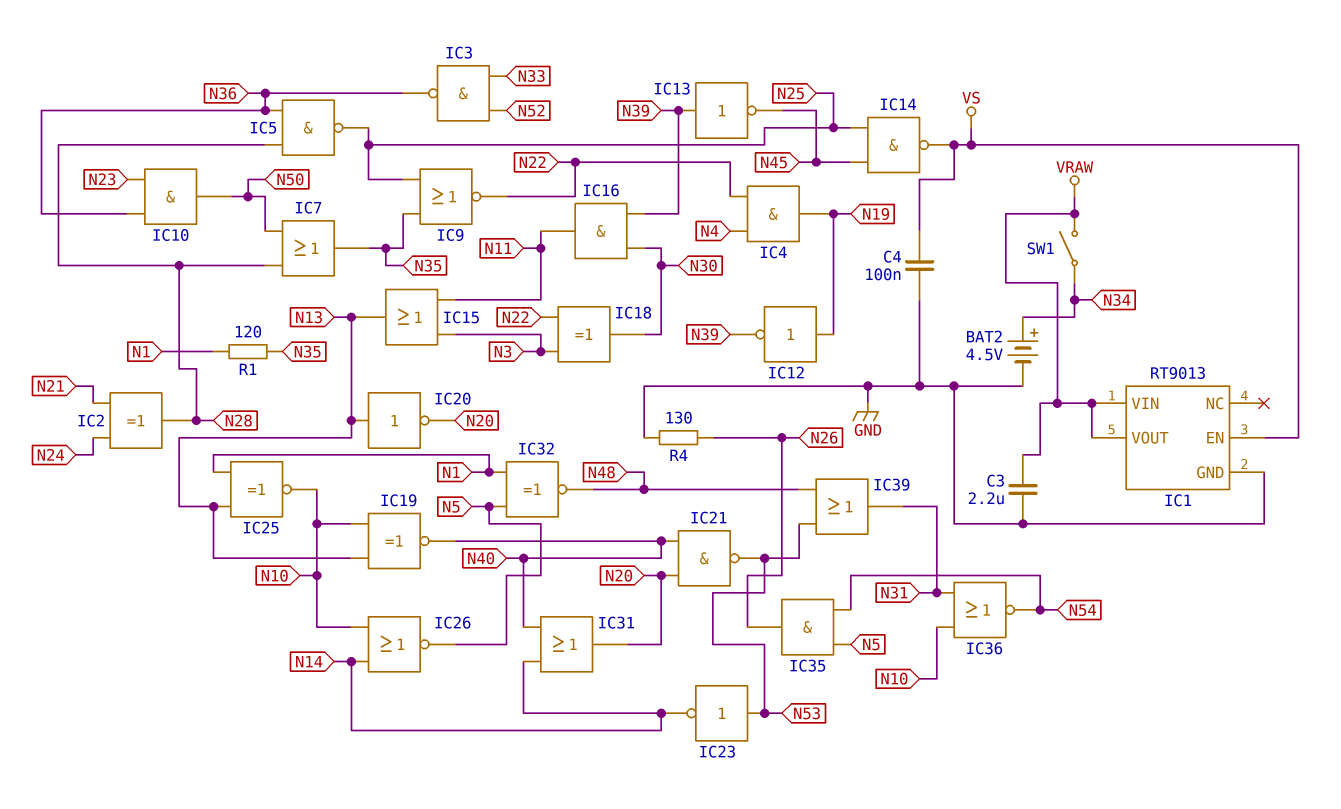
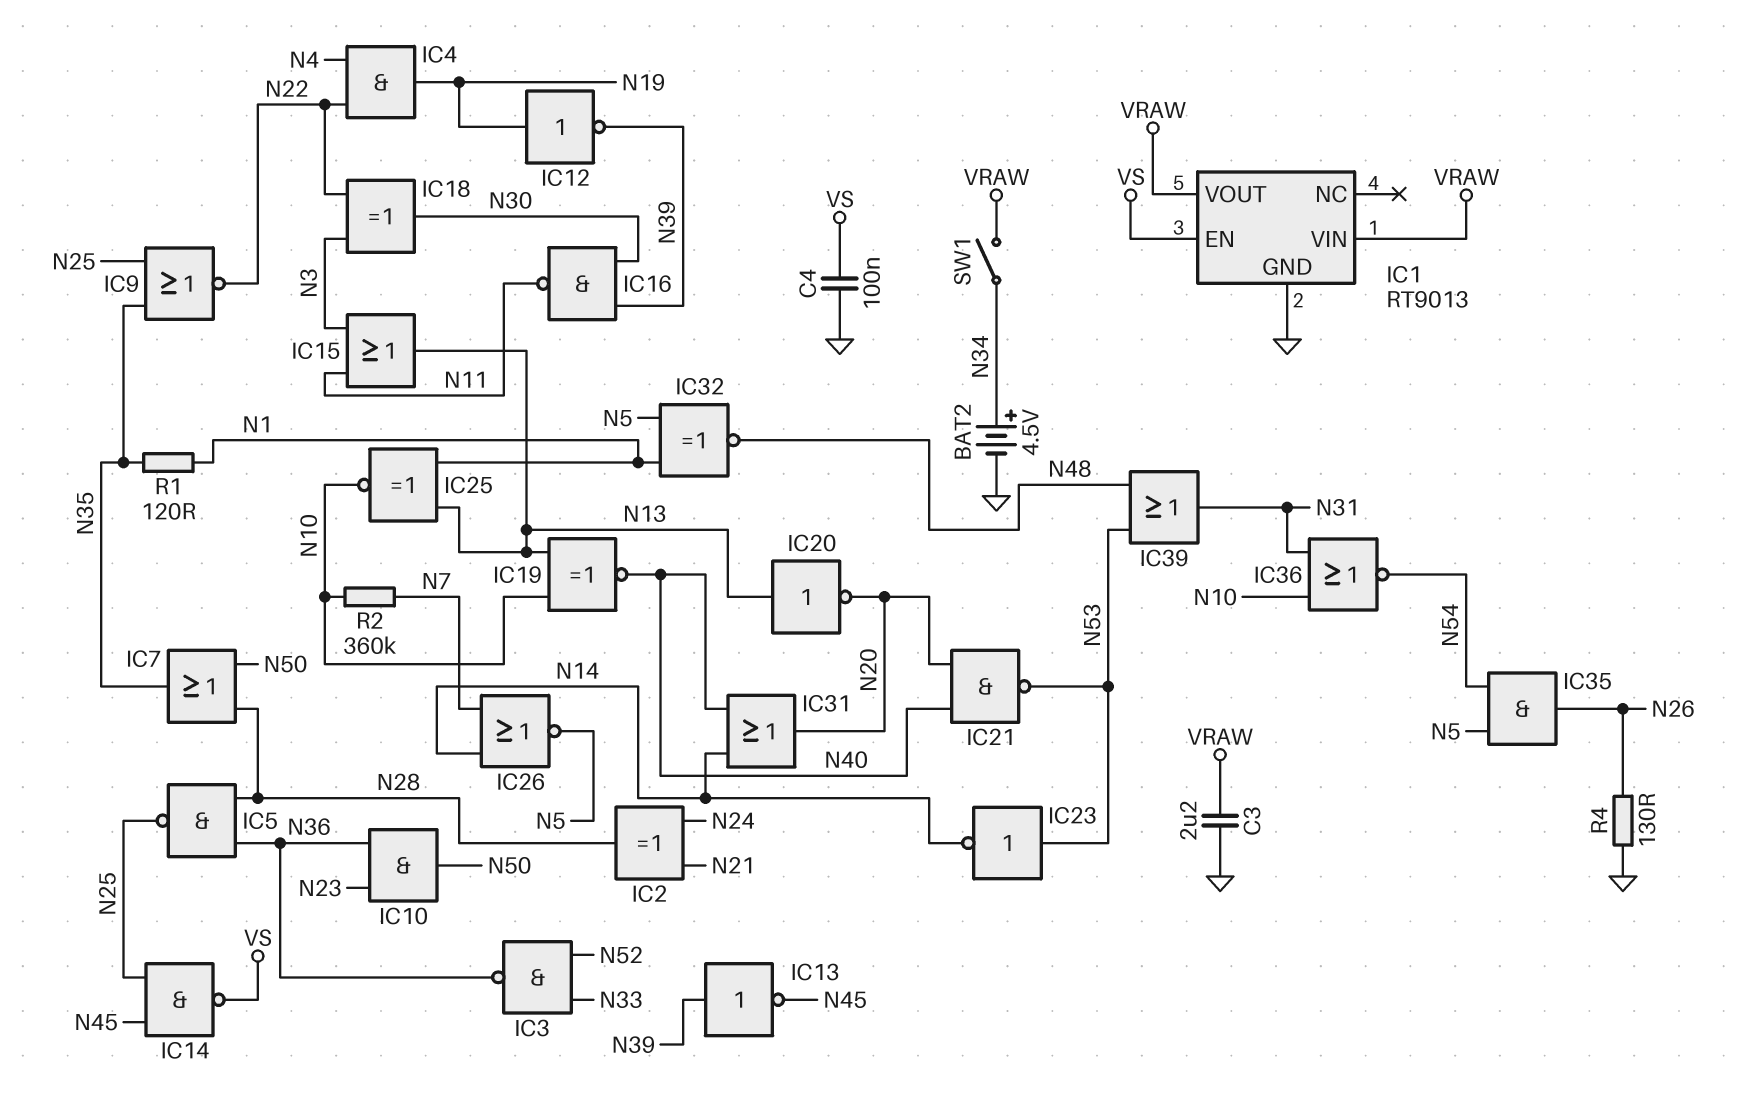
IC16: AND (in N30, in N39, out N11) -> NAND (in N30, in N39, out N11)
IC26: NOR (in N10, in N14, out N5) -> NOR (in N7, in N14, out N5)
R2: none -> 360k (N7, N10)

